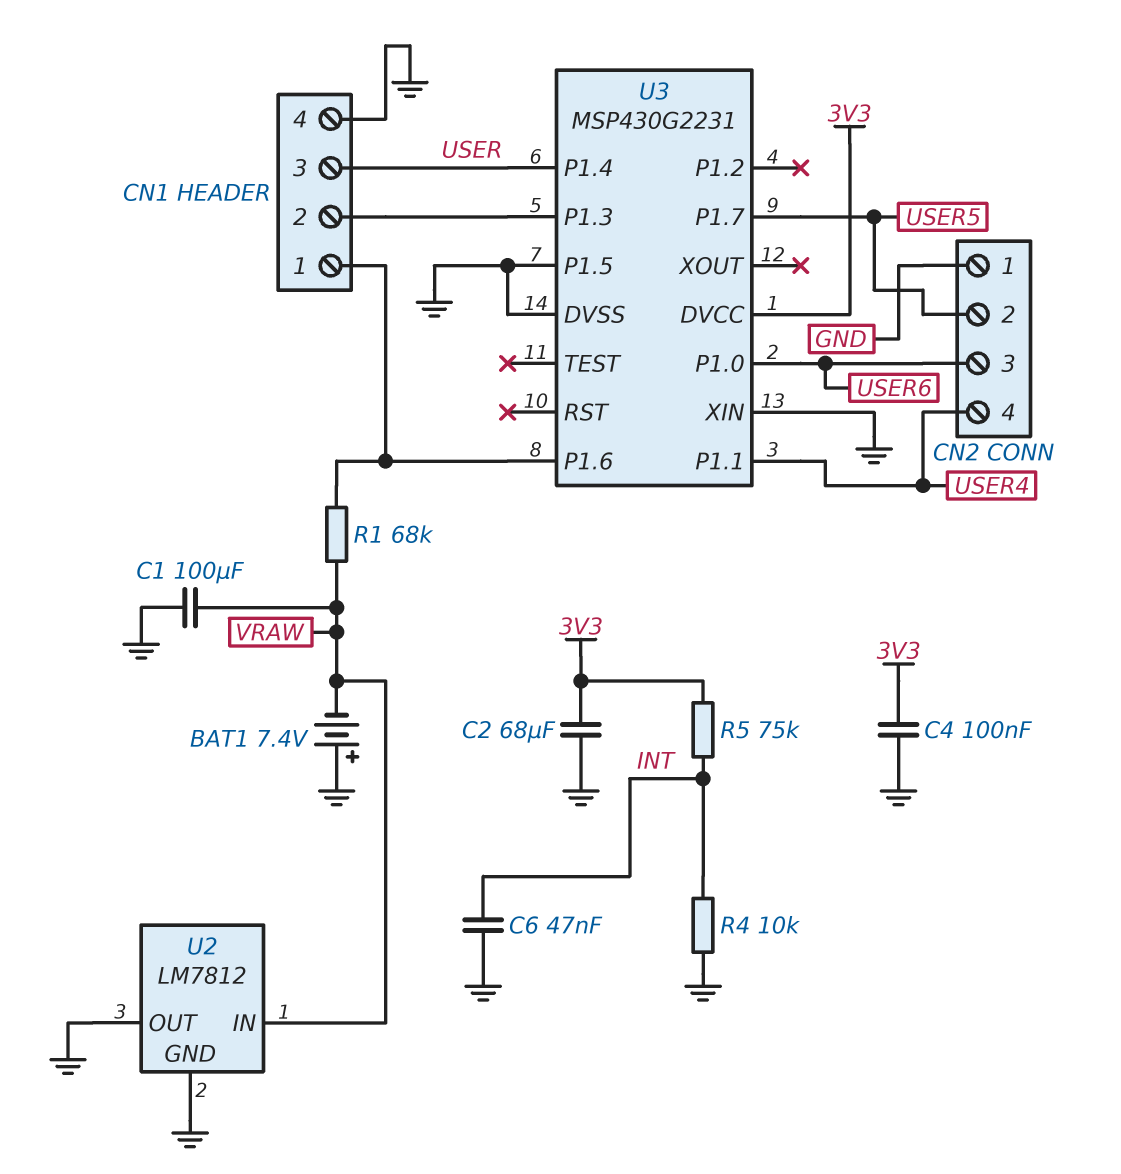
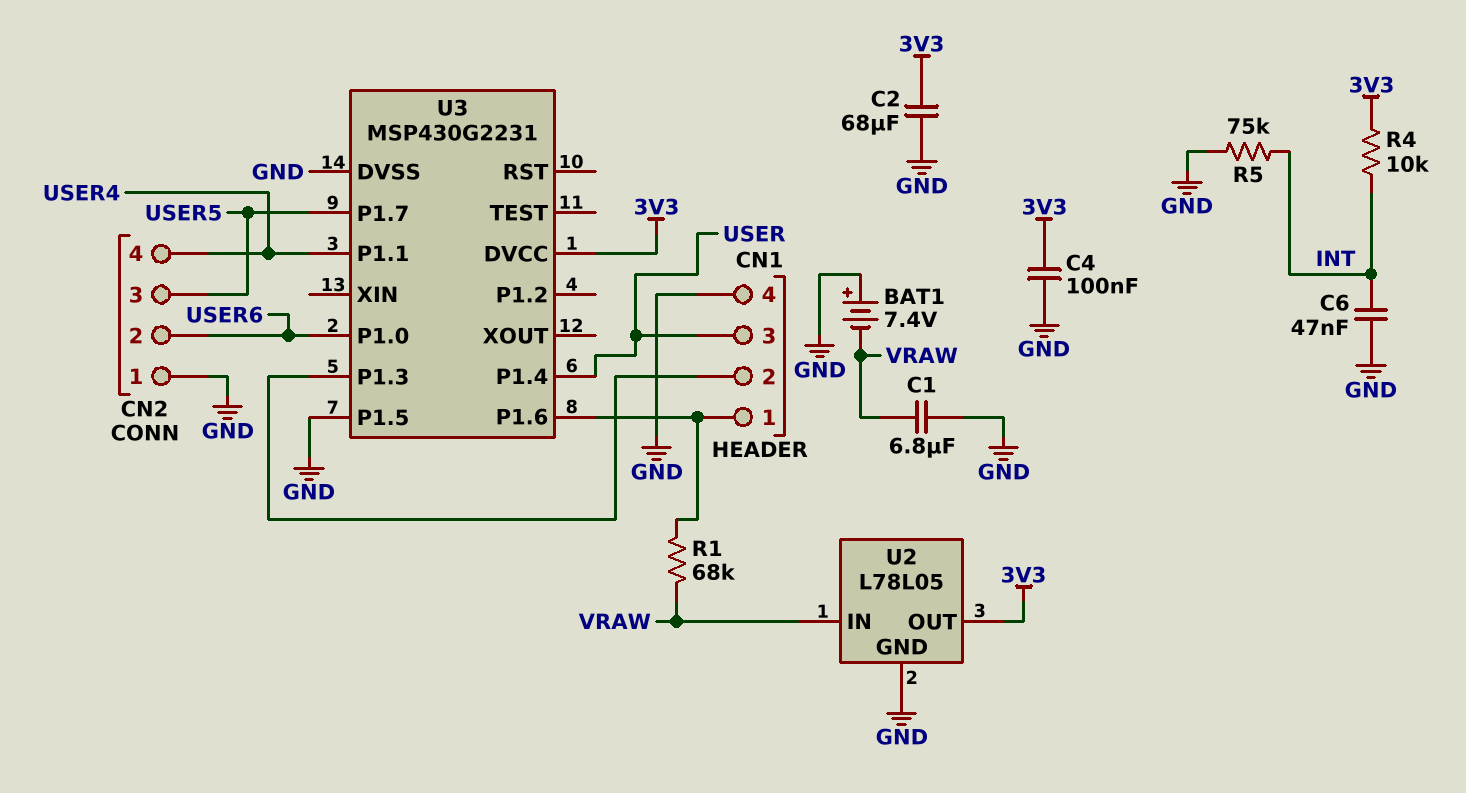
C1: 100uF (GND, VRAW) -> 6.8uF (GND, VRAW)
CN2 pin 2: USER5 -> USER6
CN2 pin 3: USER6 -> USER5
R4: 10k (GND, INT) -> 10k (3V3, INT)
R5: 75k (3V3, INT) -> 75k (GND, INT)
U2: LM7812 -> L78L05
U2 pin OUT: GND -> 3V3
U3 pin XIN: GND -> none

